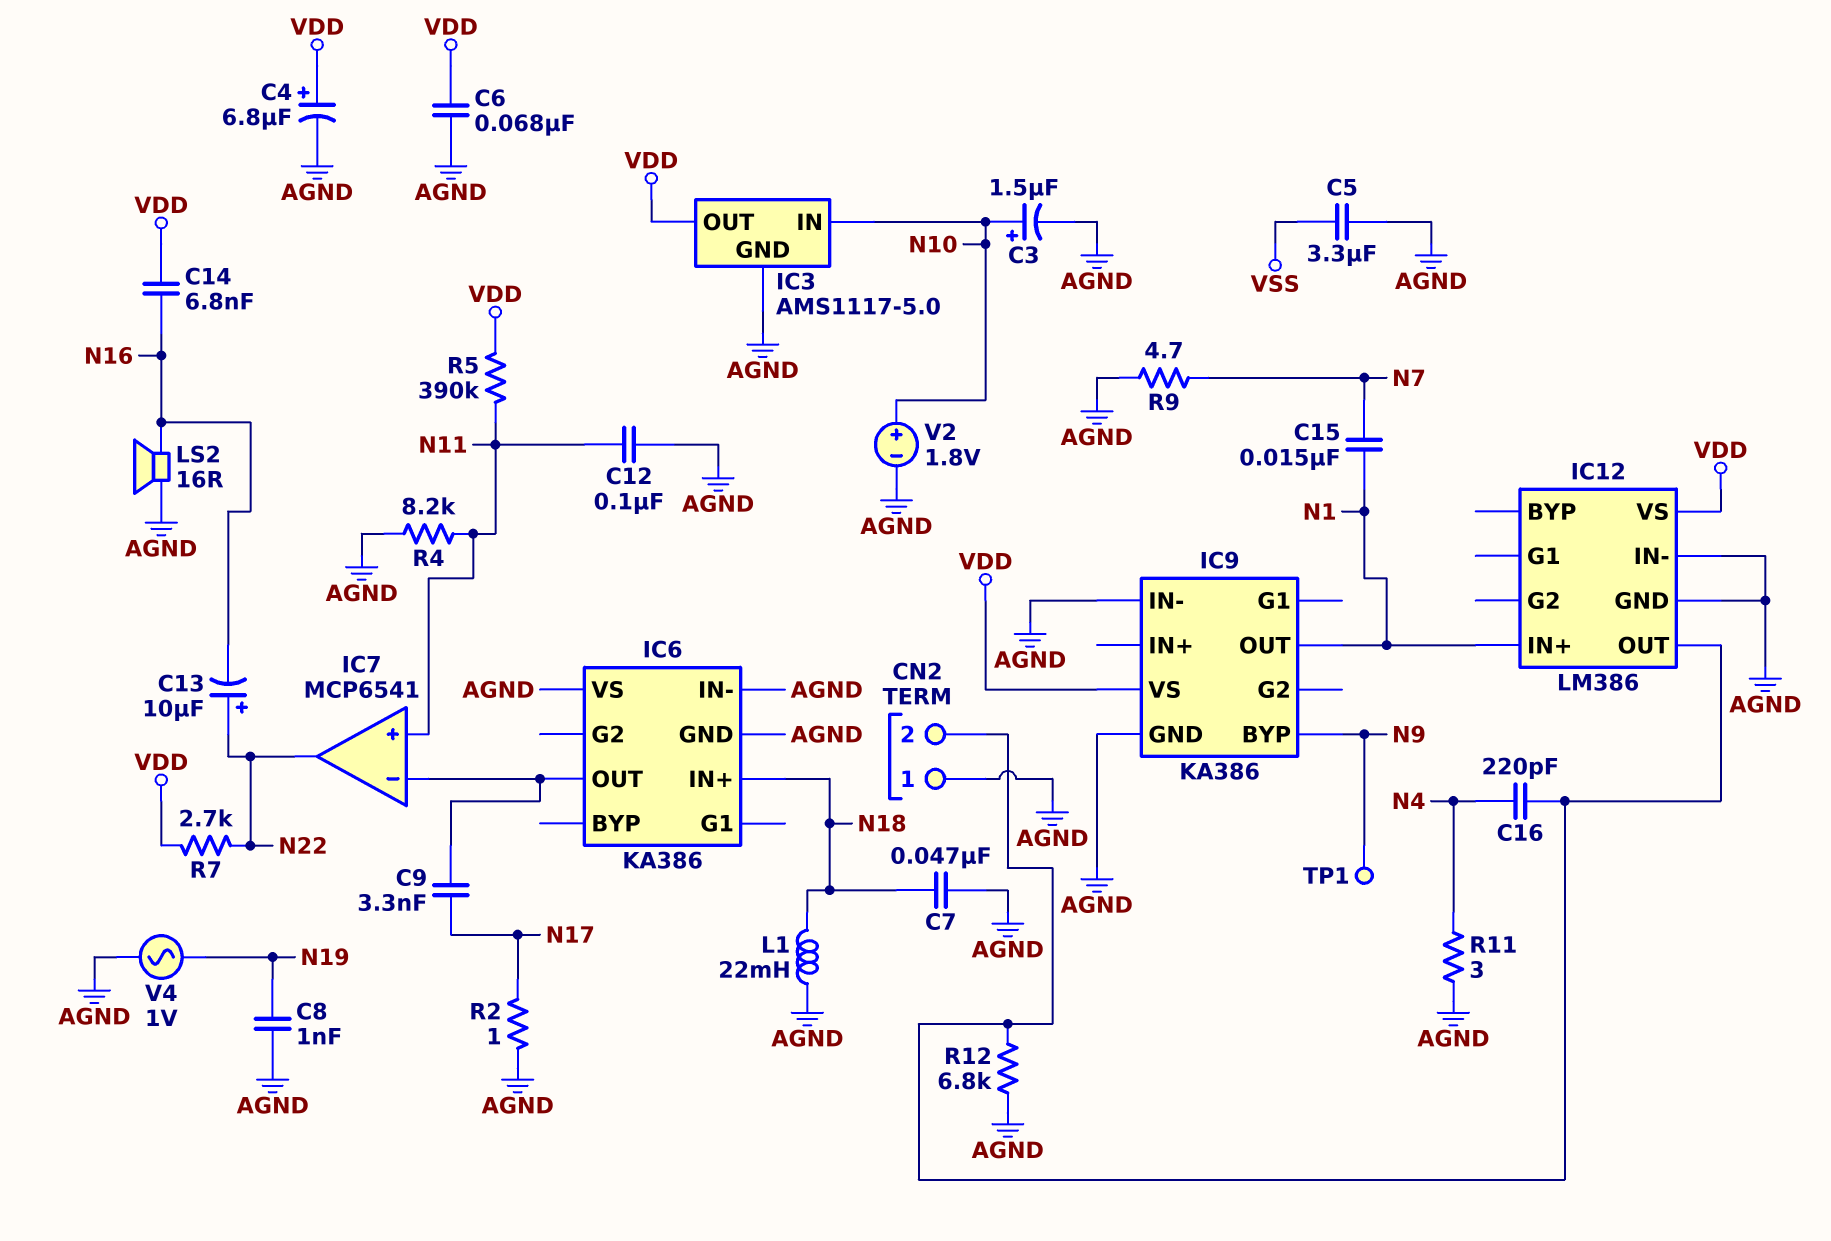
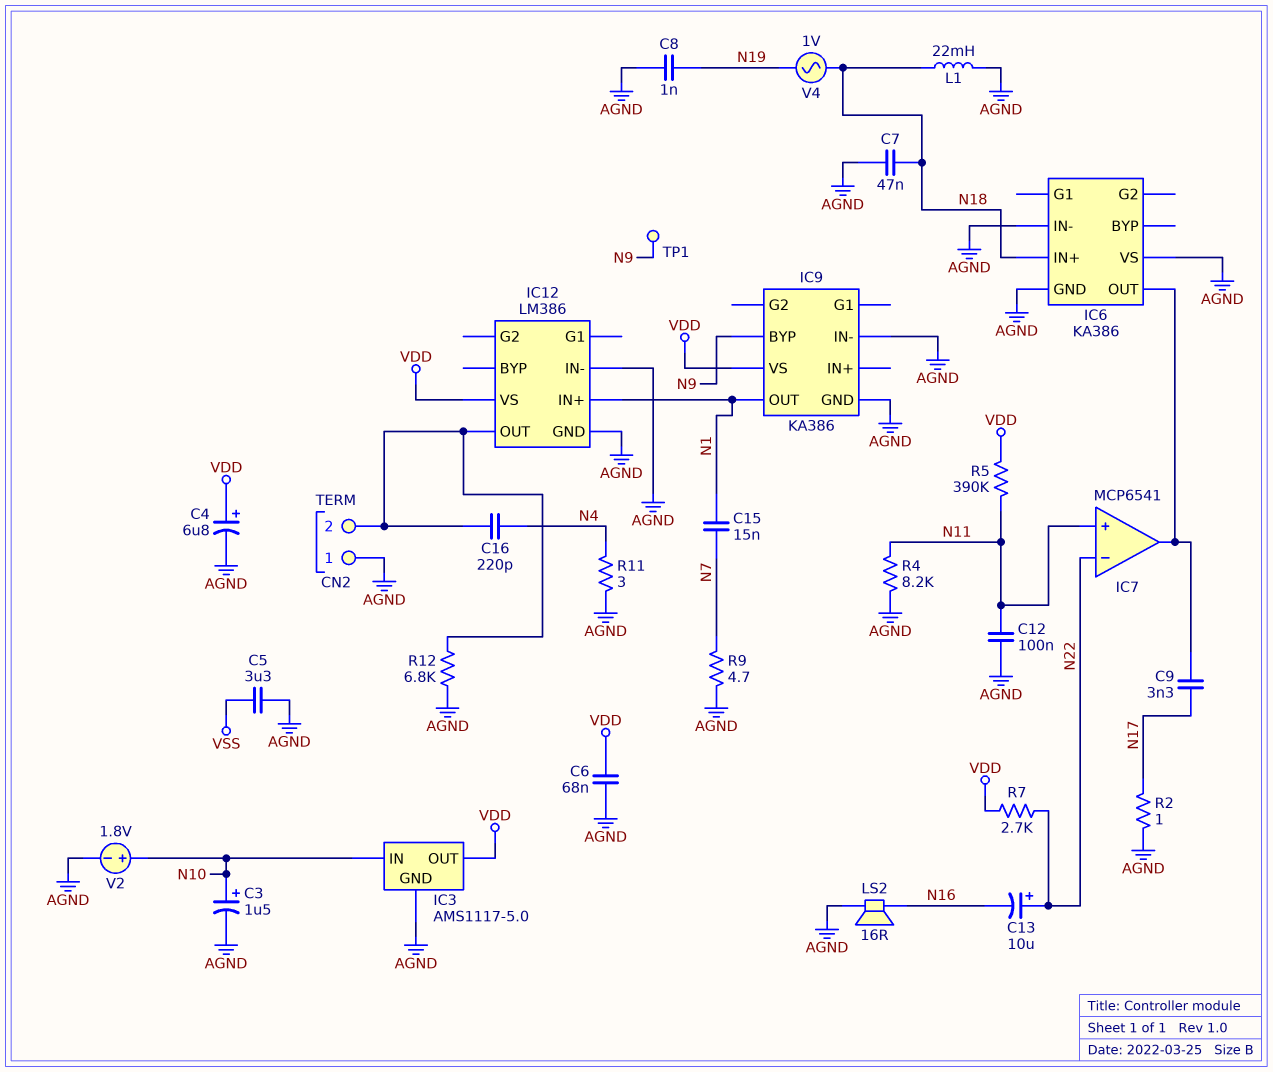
C14: 6.8nF (N16, VDD) -> none
IC7 pin in-: IC6/OUT -> N22
IC7 pin out: N22 -> IC6/OUT
V4: AC 1V (AGND, N19) -> AC 1V (N18, N19)

